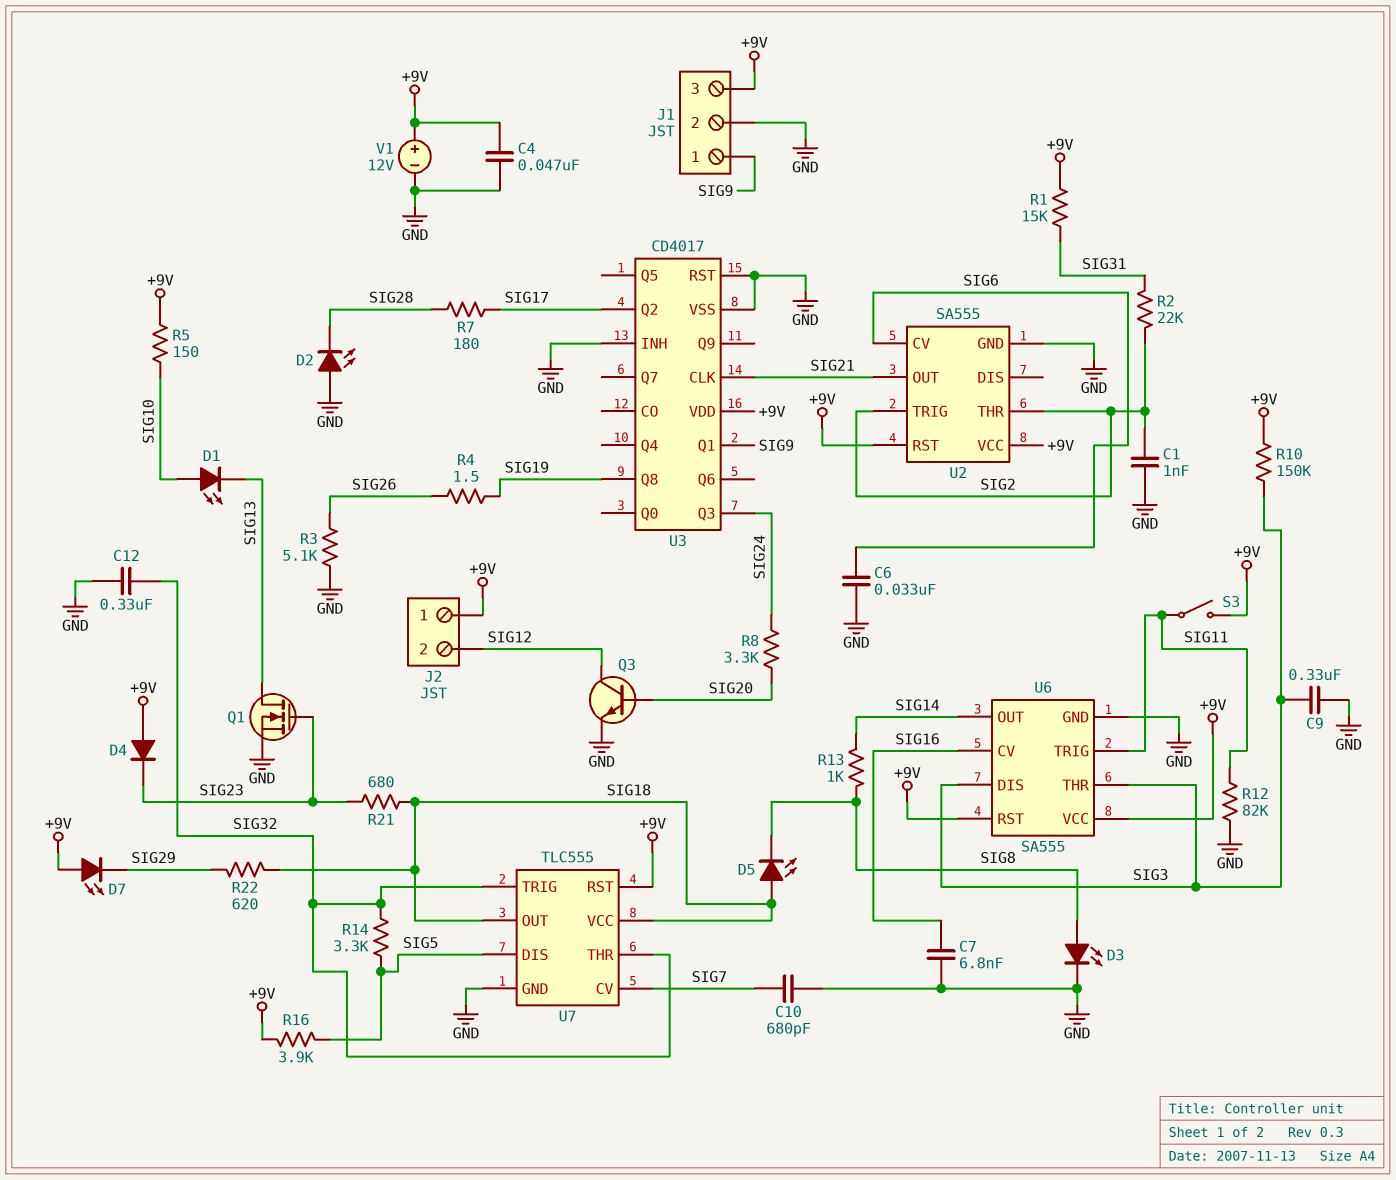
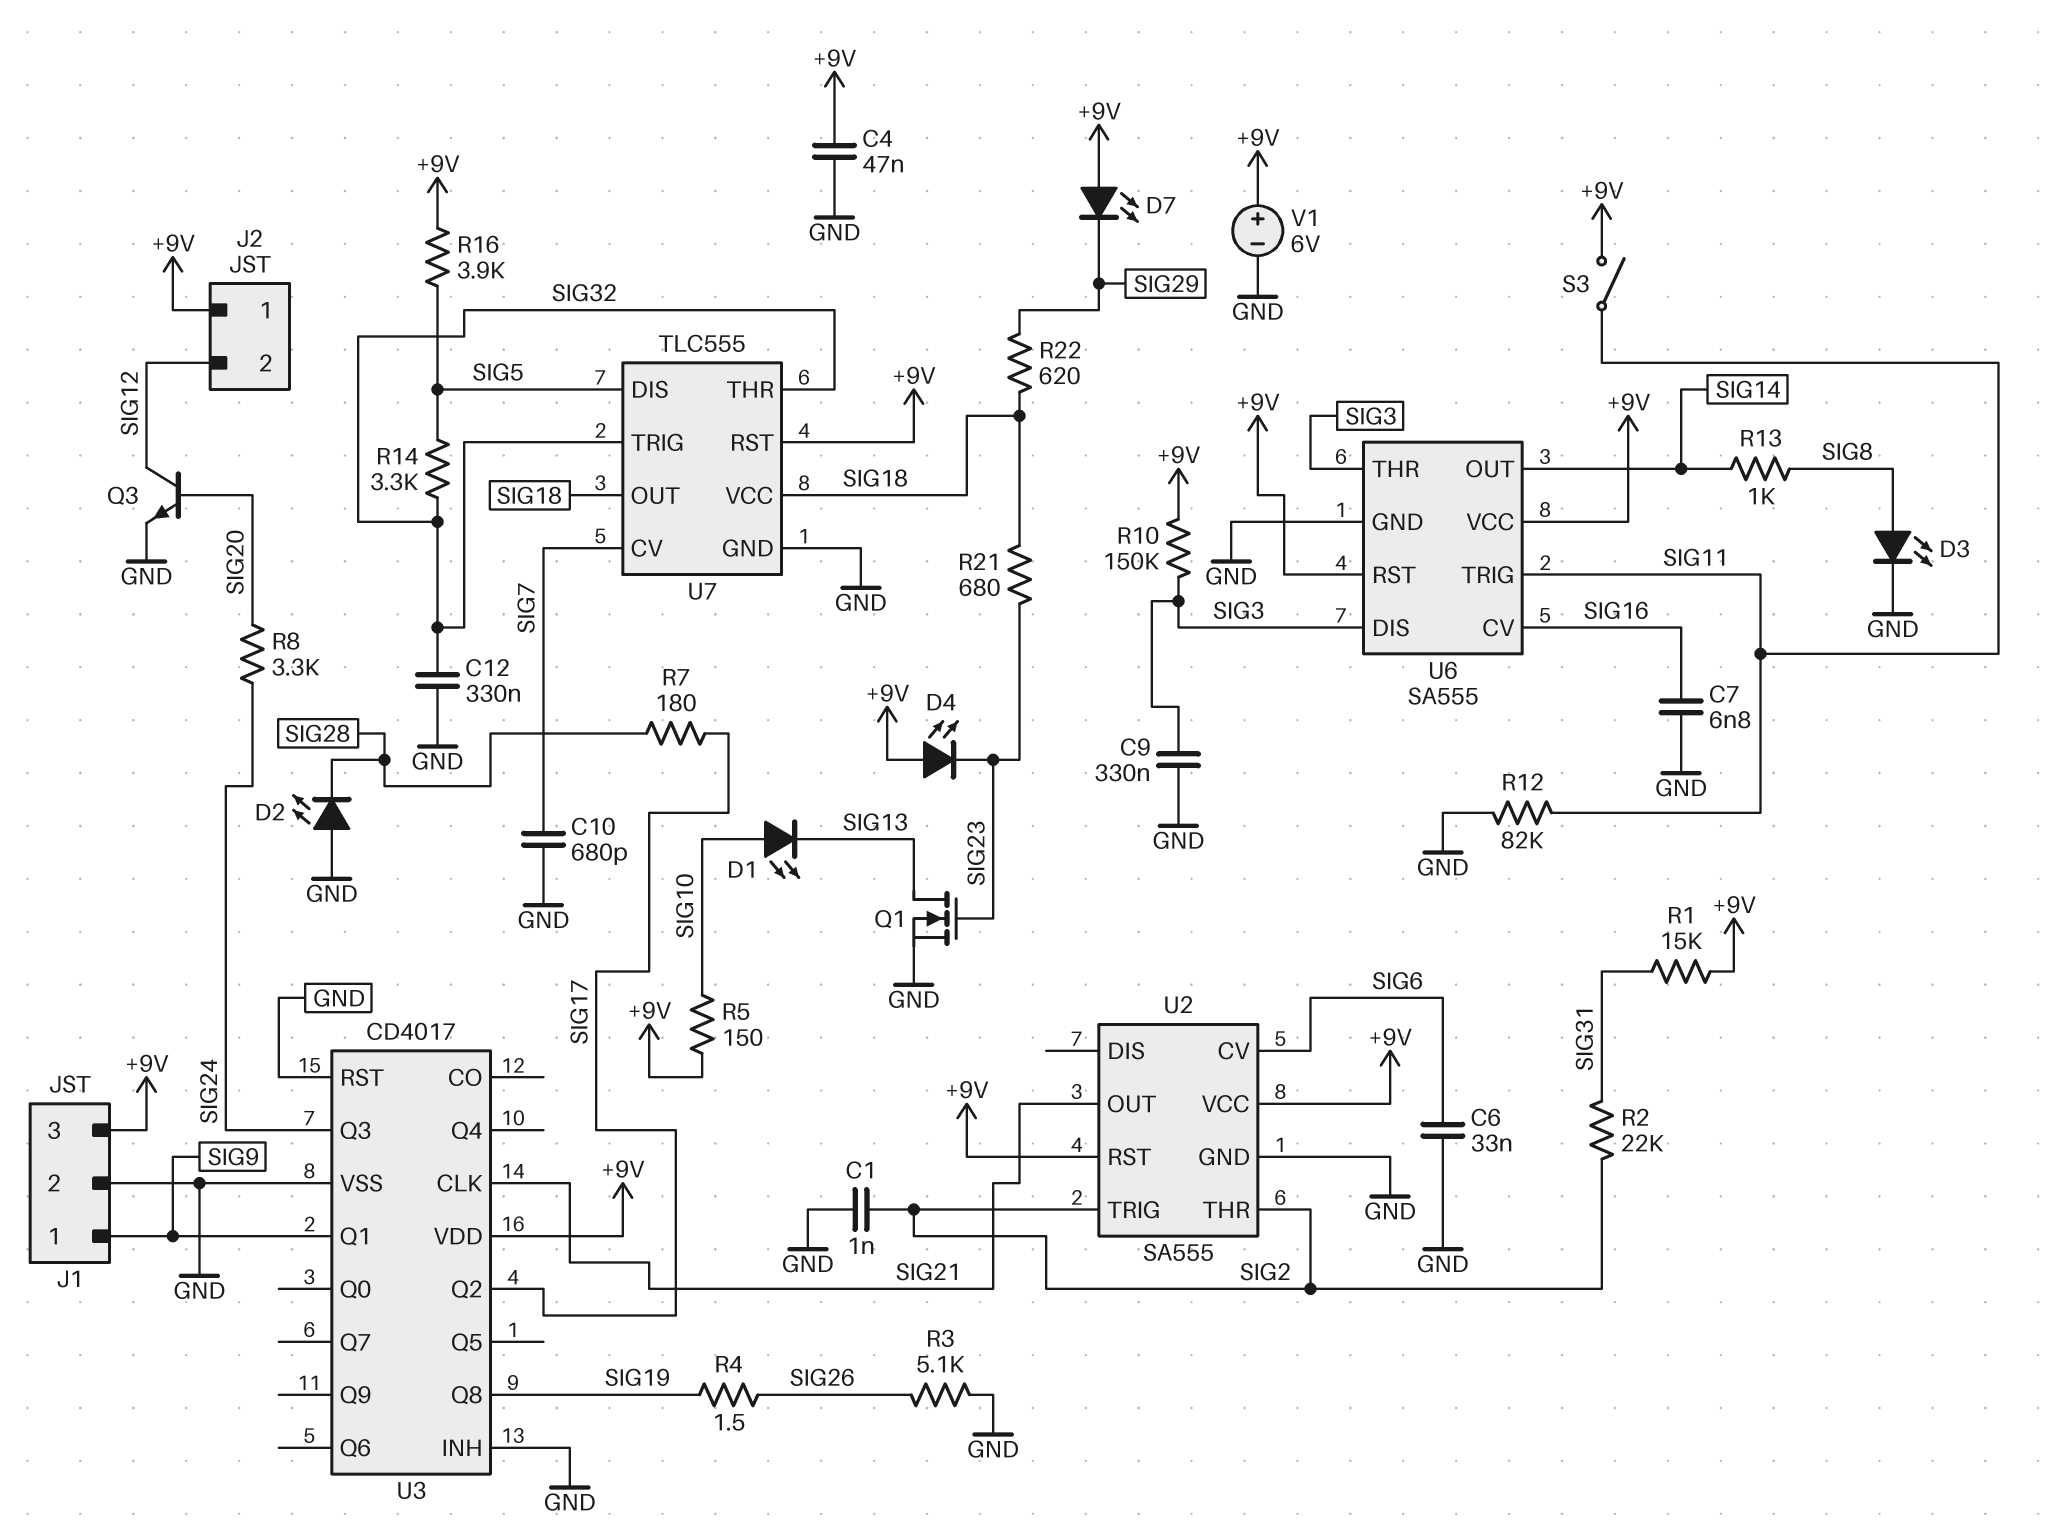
D4: diode (A +9V, K SIG23) -> LED (A +9V, K SIG23)
D5: LED (A SIG18, K SIG8) -> none
V1: 12V (plus +9V, minus GND) -> 6V (plus +9V, minus GND)

